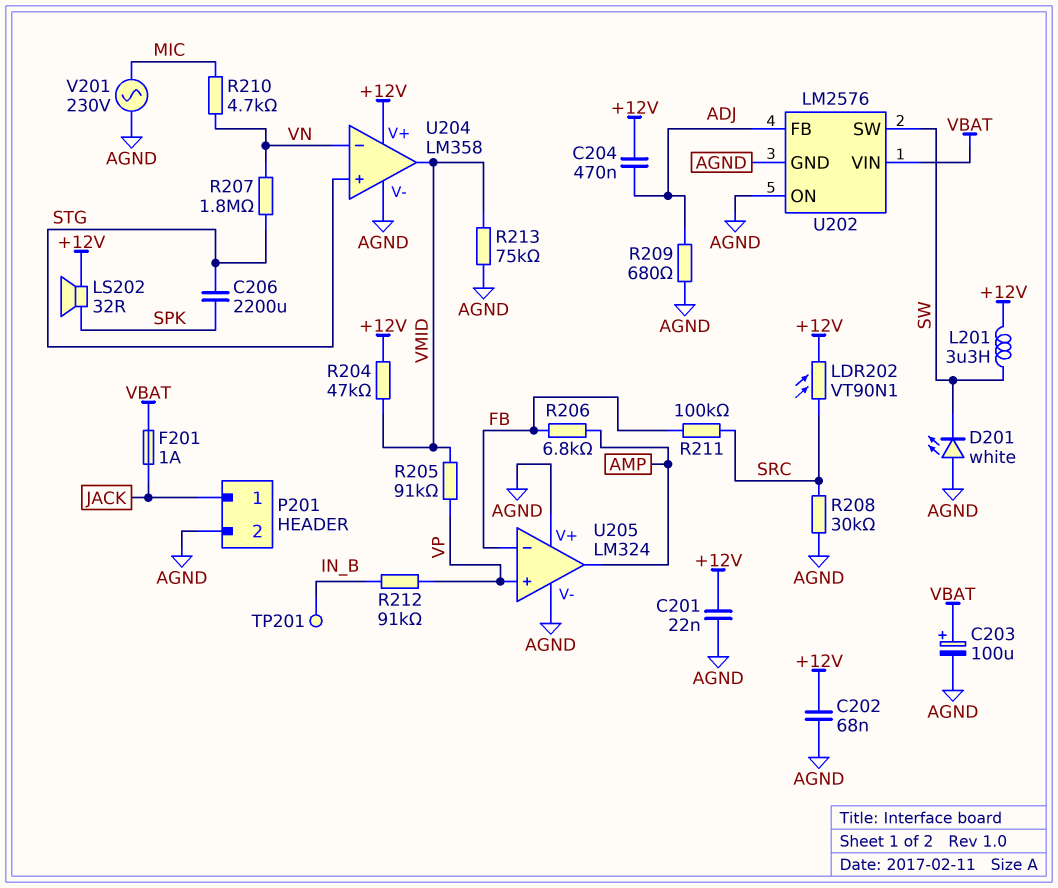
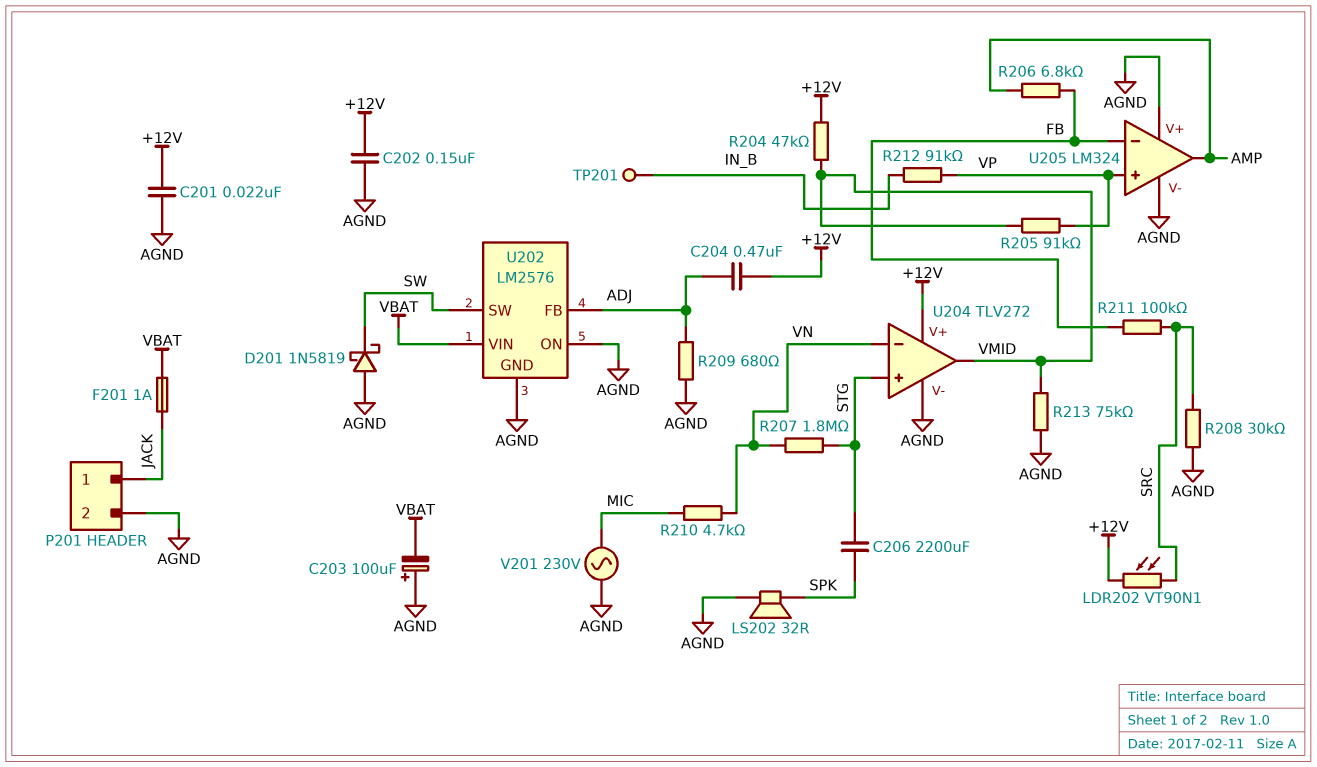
C202: 68nF (+12V, AGND) -> 150nF (+12V, AGND)
C203: 100uF (plus VBAT, minus AGND) -> 100uF (plus AGND, minus VBAT)
D201: LED white (A AGND, K SW) -> schottky 1N5819 (A AGND, K SW)
L201: 3.3uH (+12V, SW) -> none
LS202: speaker 32R (+12V, SPK) -> speaker 32R (AGND, SPK)
U204: LM358 -> TLV272

